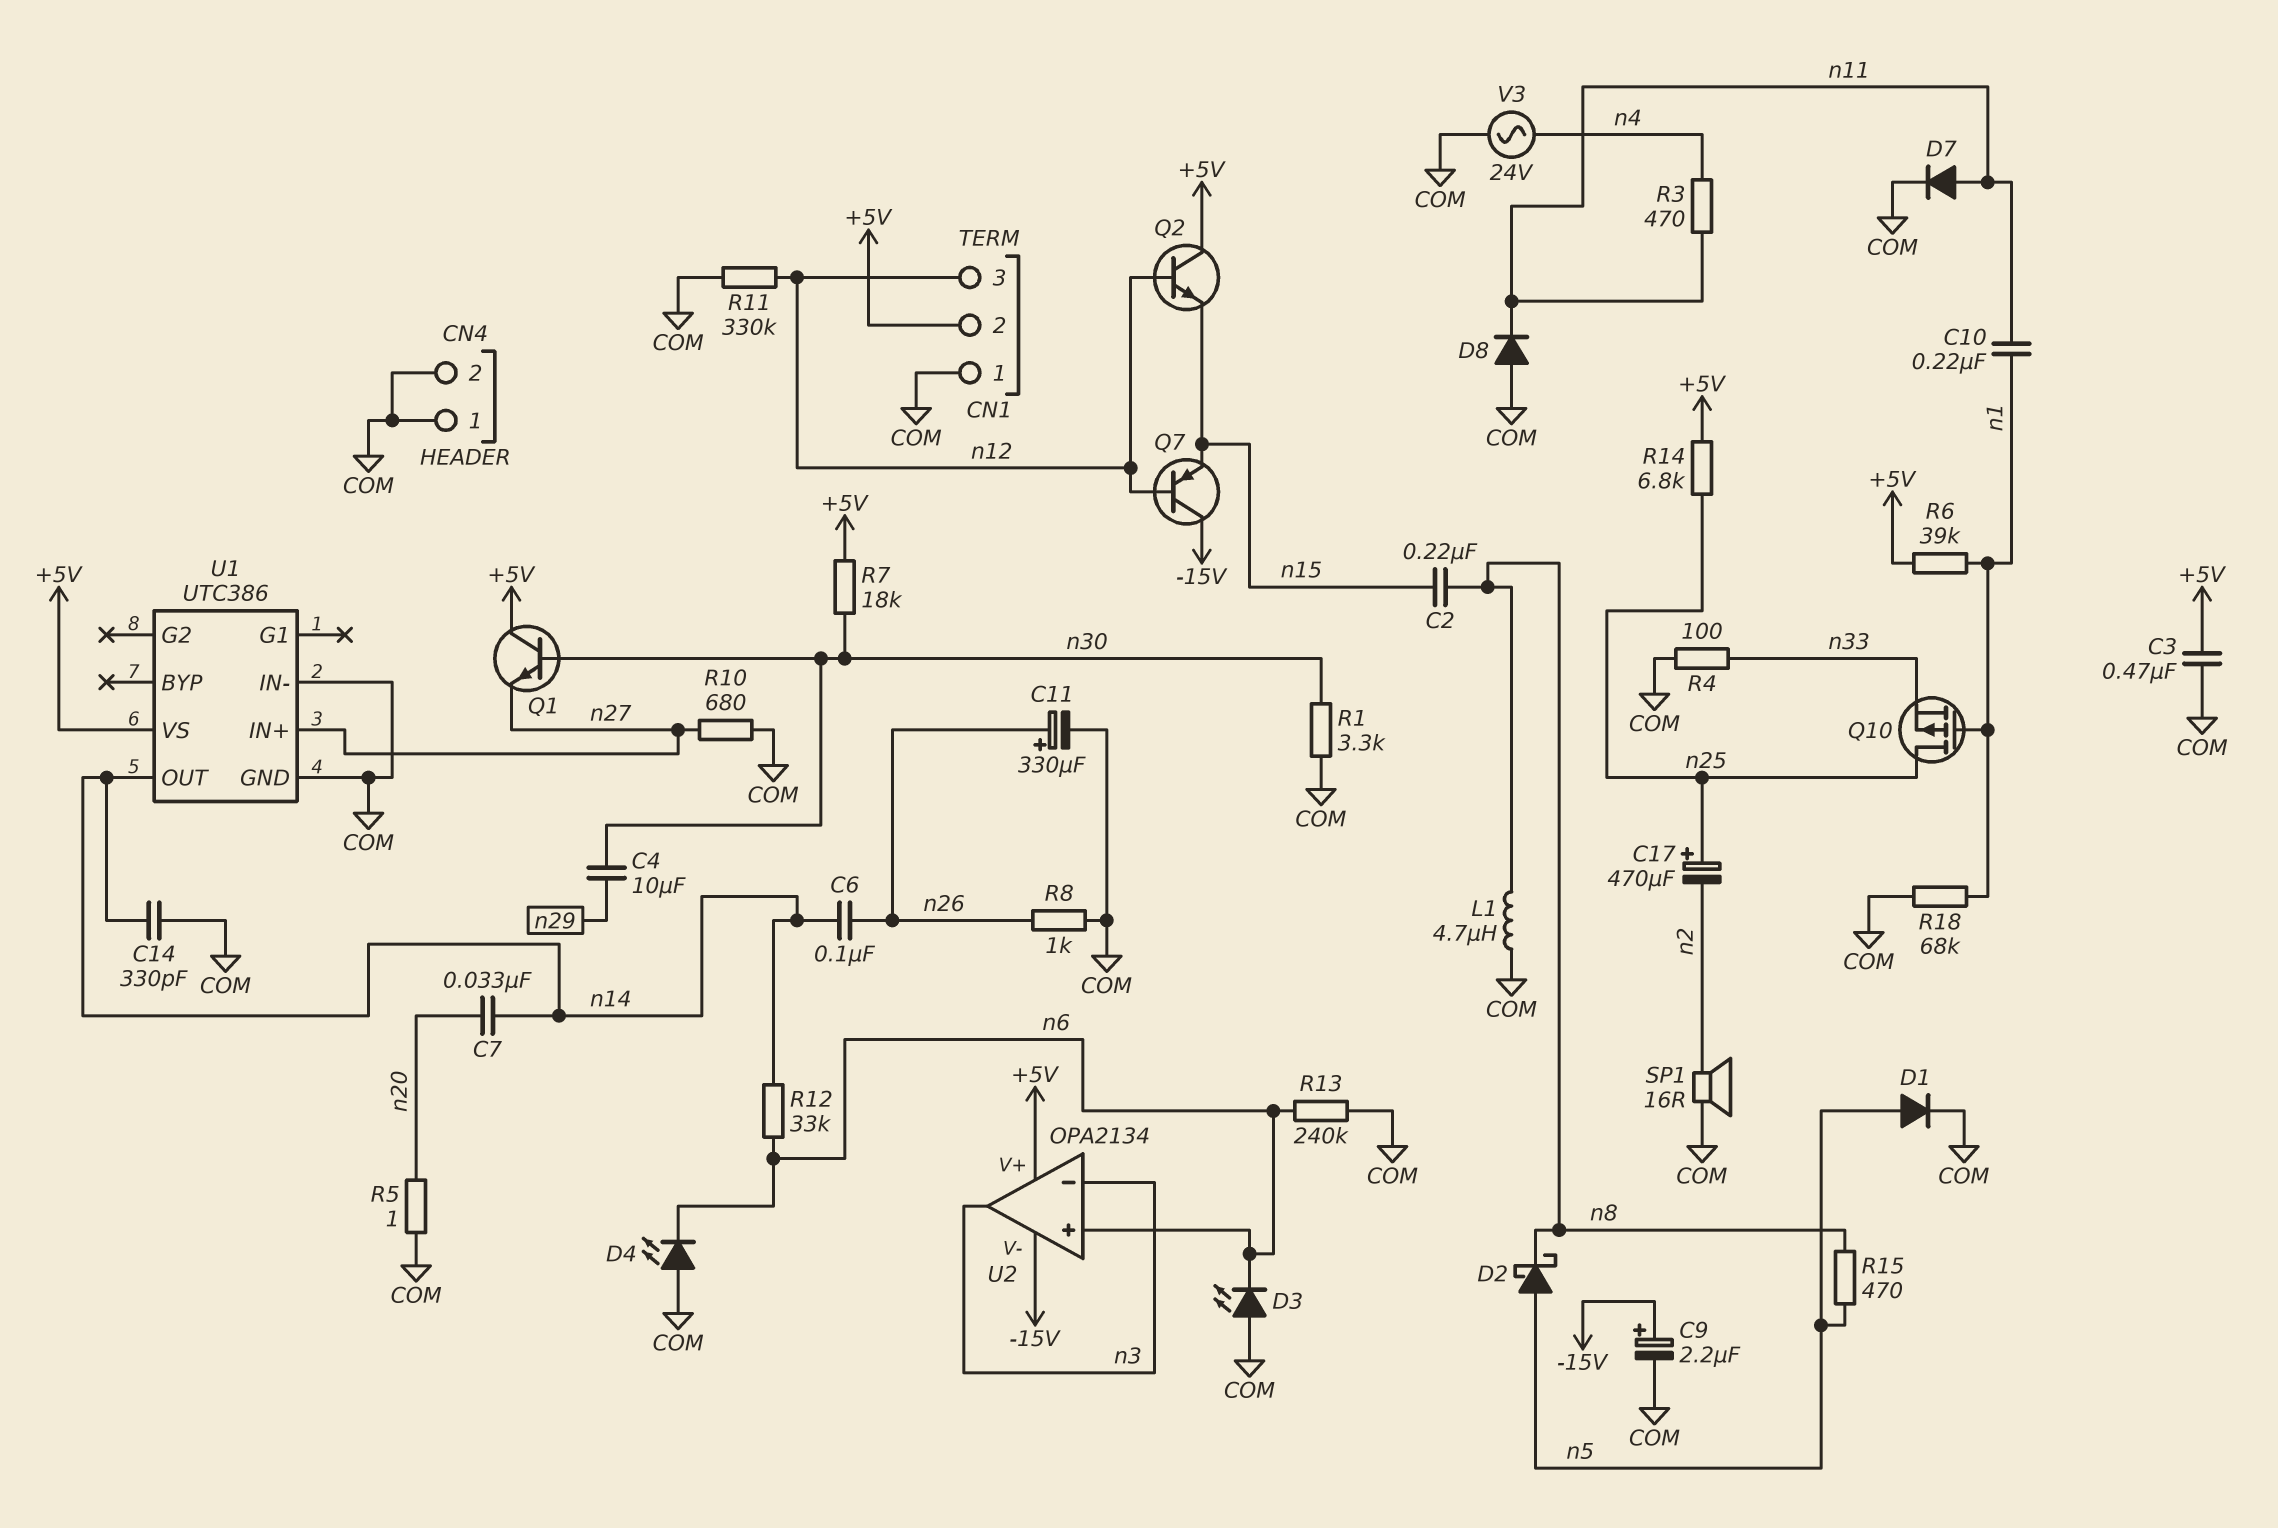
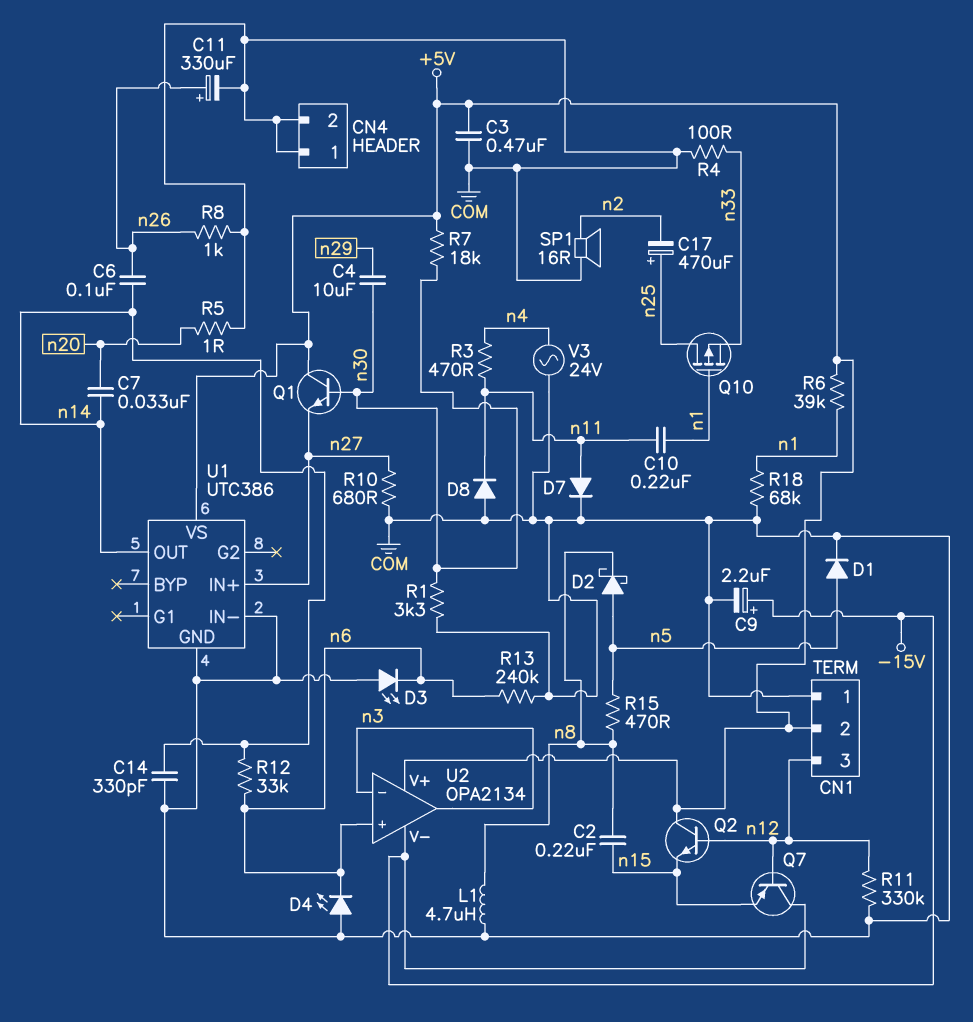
R14: 6.8k (+5V, n25) -> none

